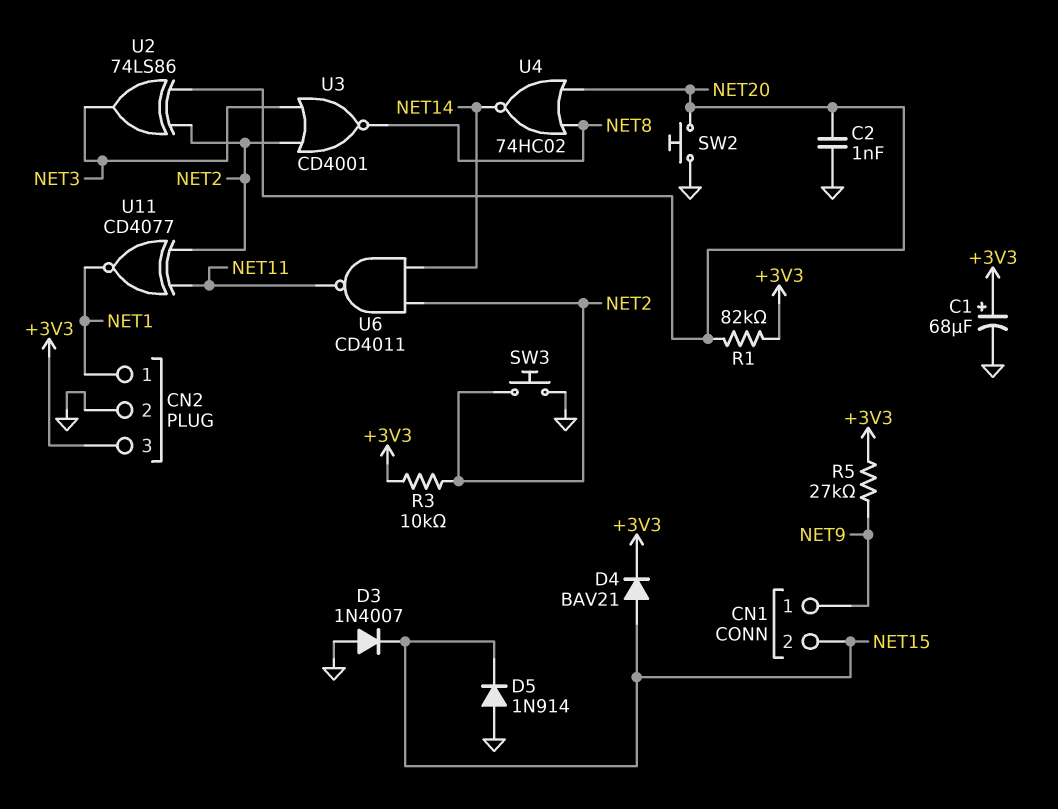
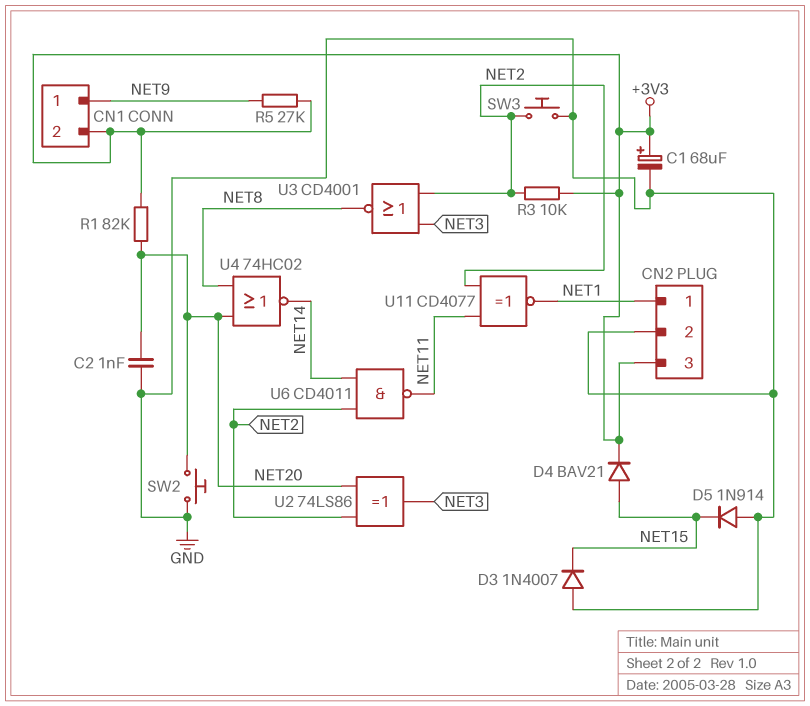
CN1 pin 2: NET15 -> +3V3

